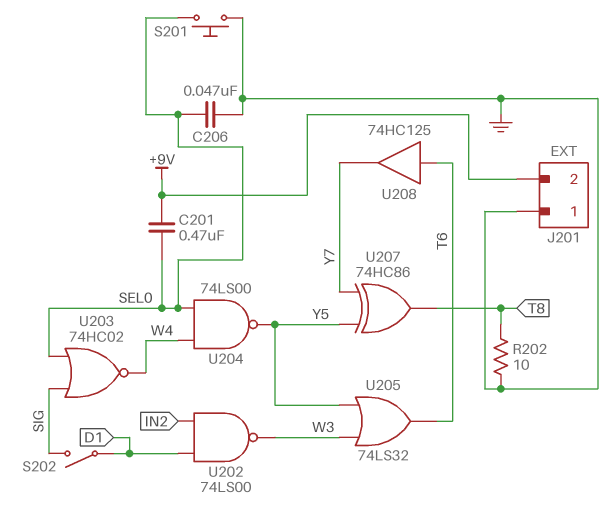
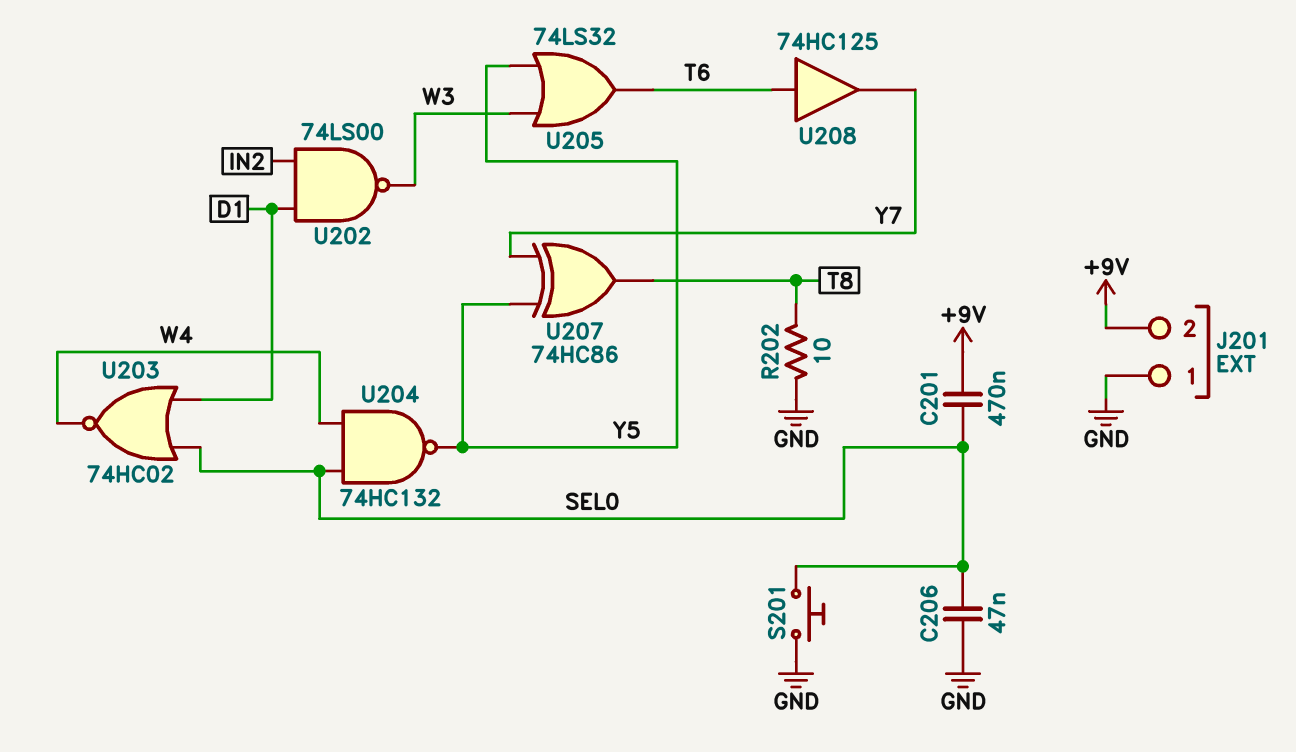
S202: switch (D1, SIG) -> none
U203: NOR 74HC02 (in SEL0, in SIG, out W4) -> NOR 74HC02 (in D1, in SEL0, out W4)
U204: NAND 74LS00 (in SEL0, in W4, out Y5) -> NAND 74HC132 (in SEL0, in W4, out Y5)

